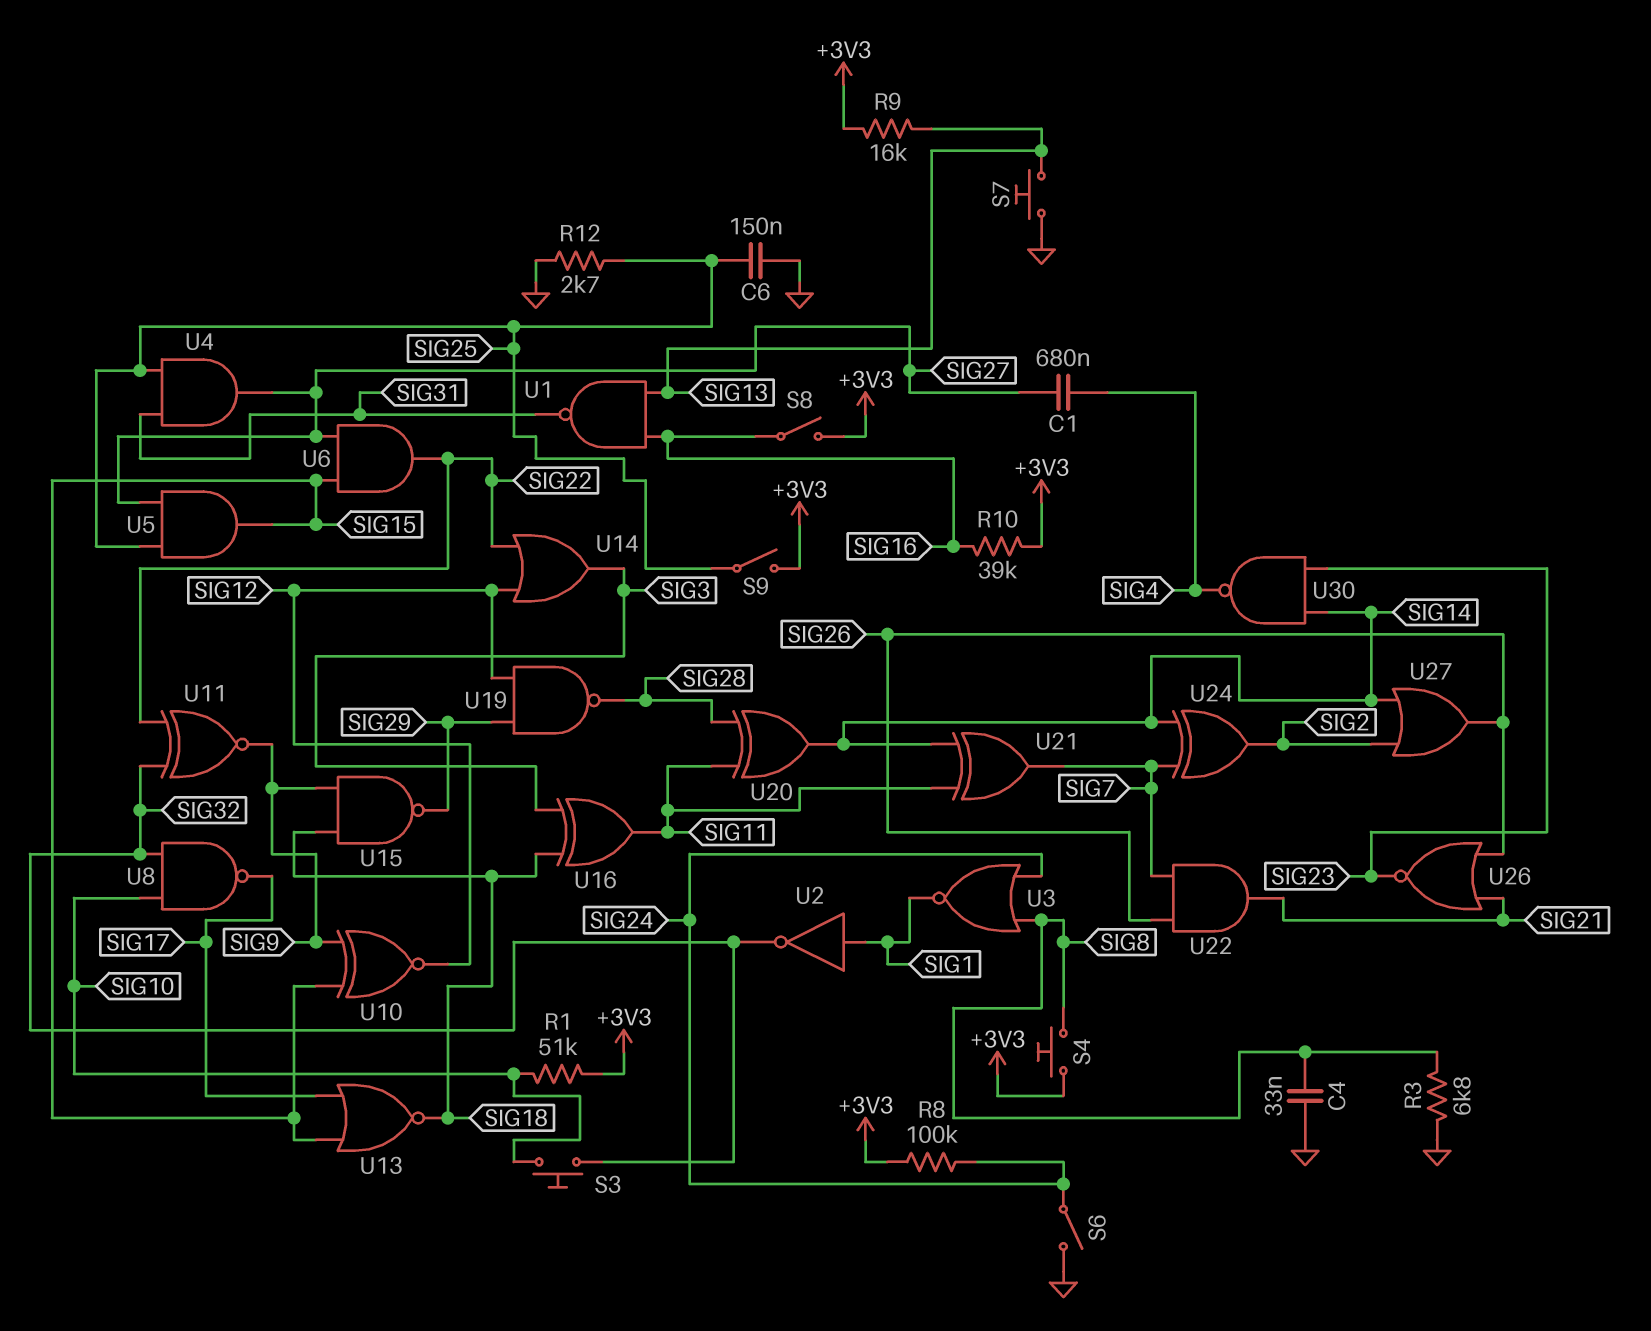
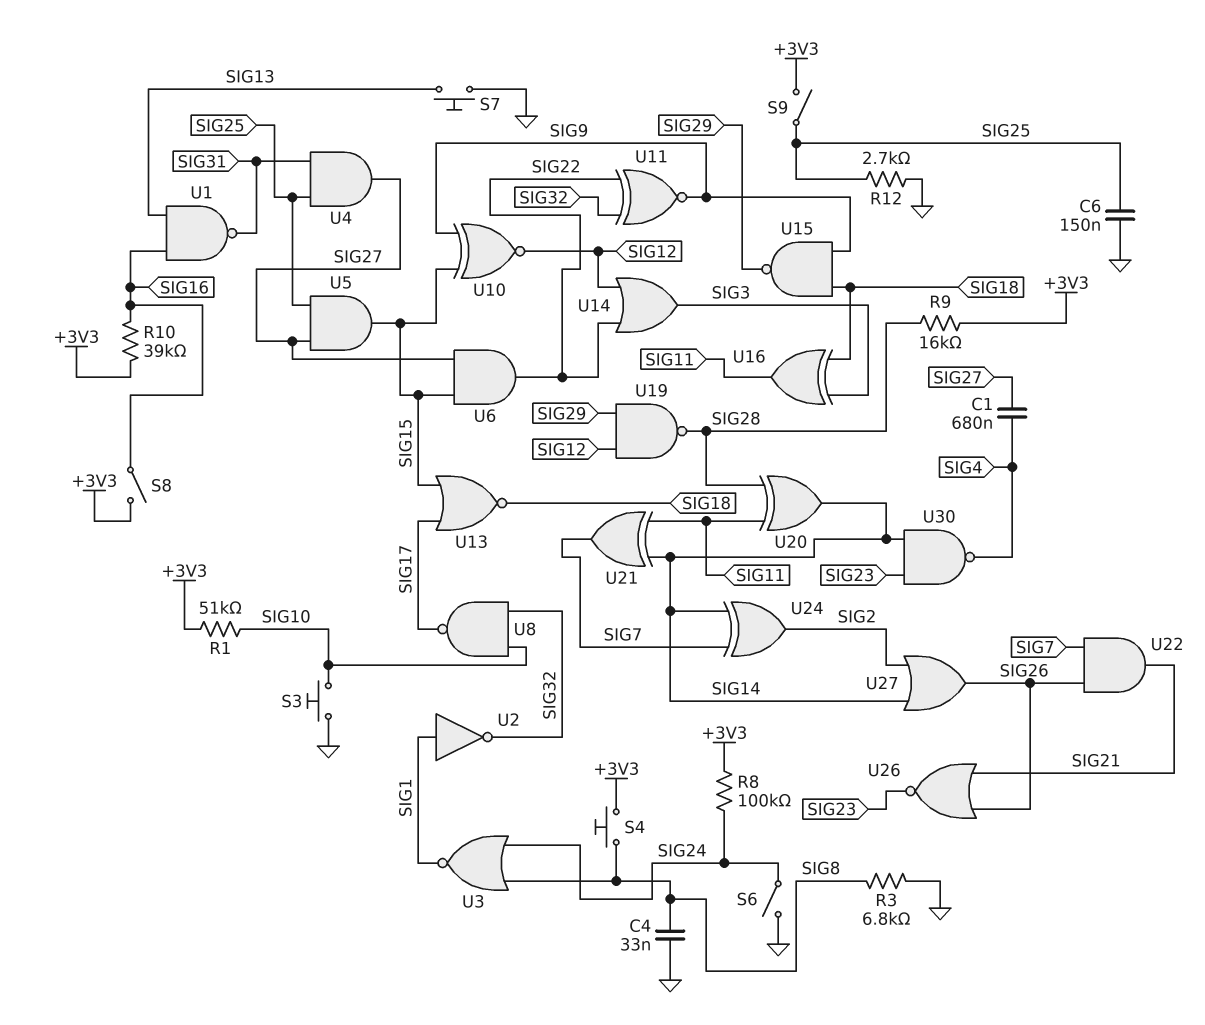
R9: 16k (+3V3, SIG13) -> 16k (+3V3, SIG28)
S3: button (SIG10, SIG32) -> button (GND, SIG10)

